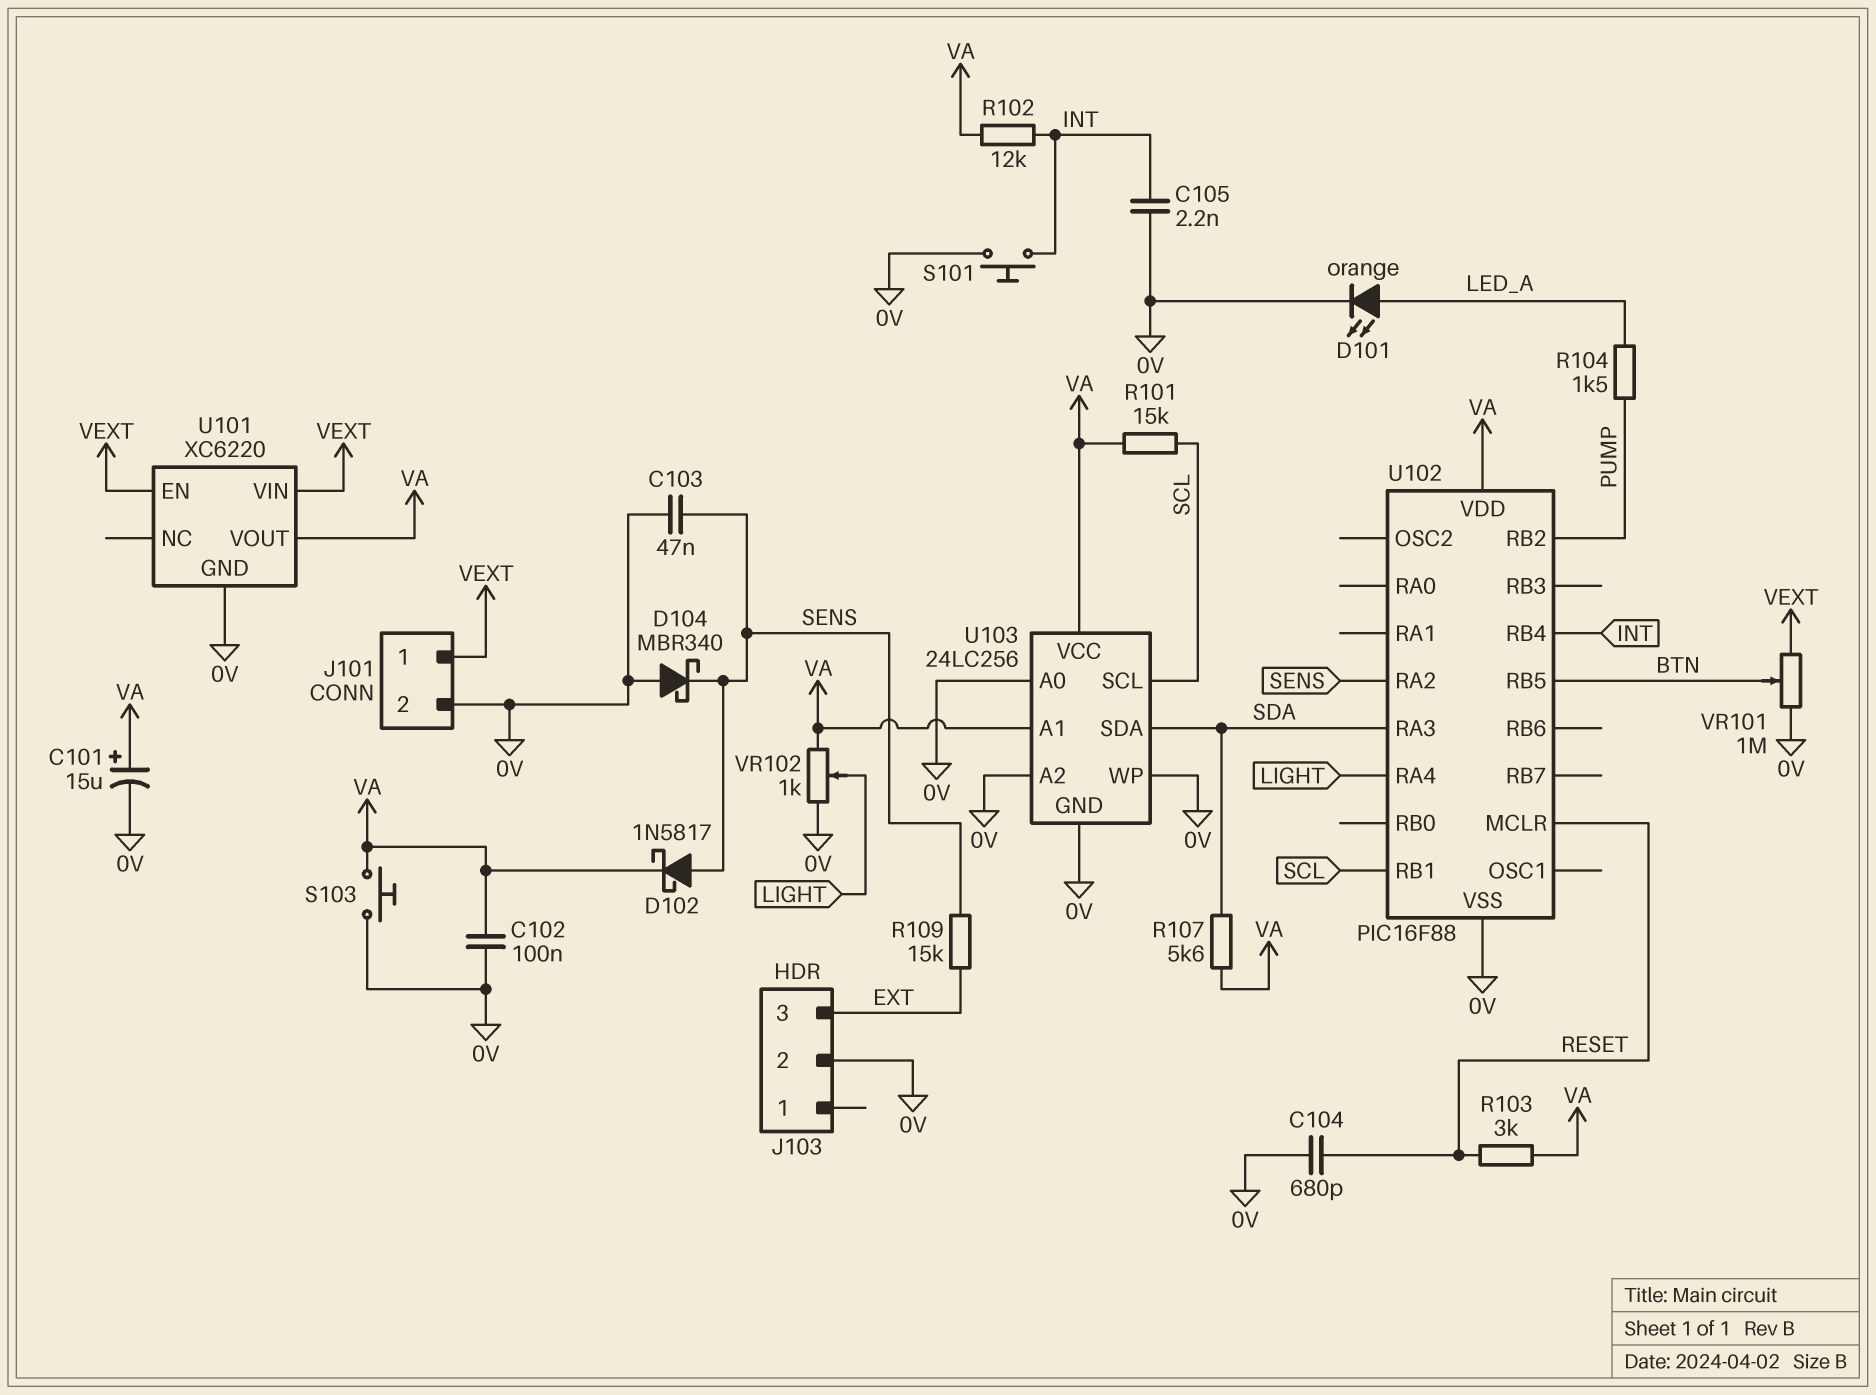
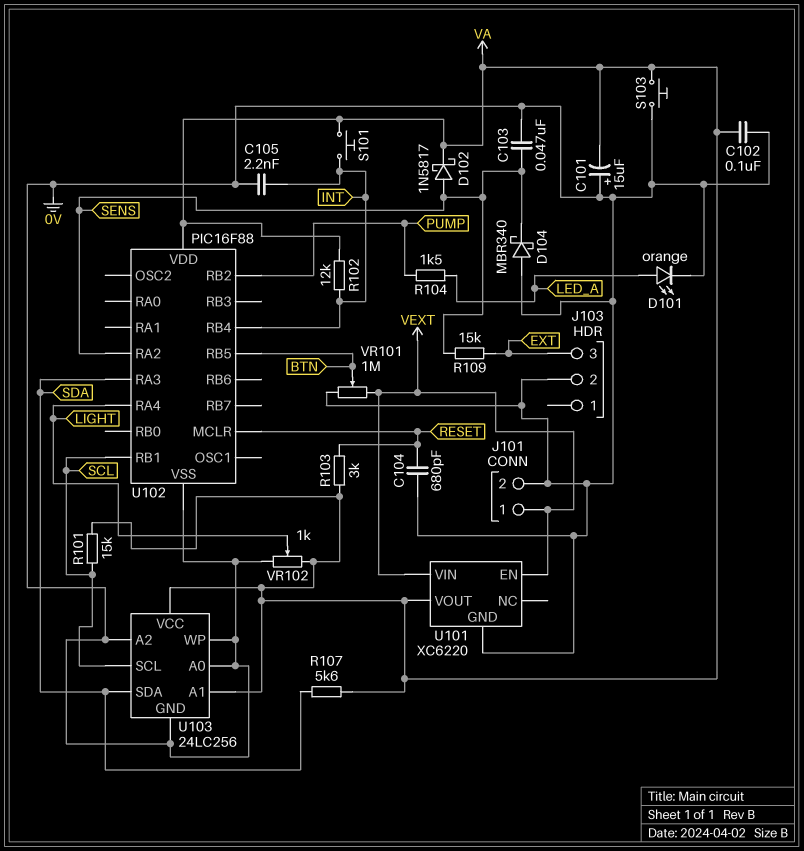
C101: 15uF (plus VA, minus 0V) -> 15uF (plus 0V, minus VA)
S101: button (0V, INT) -> button (INT, VA)

